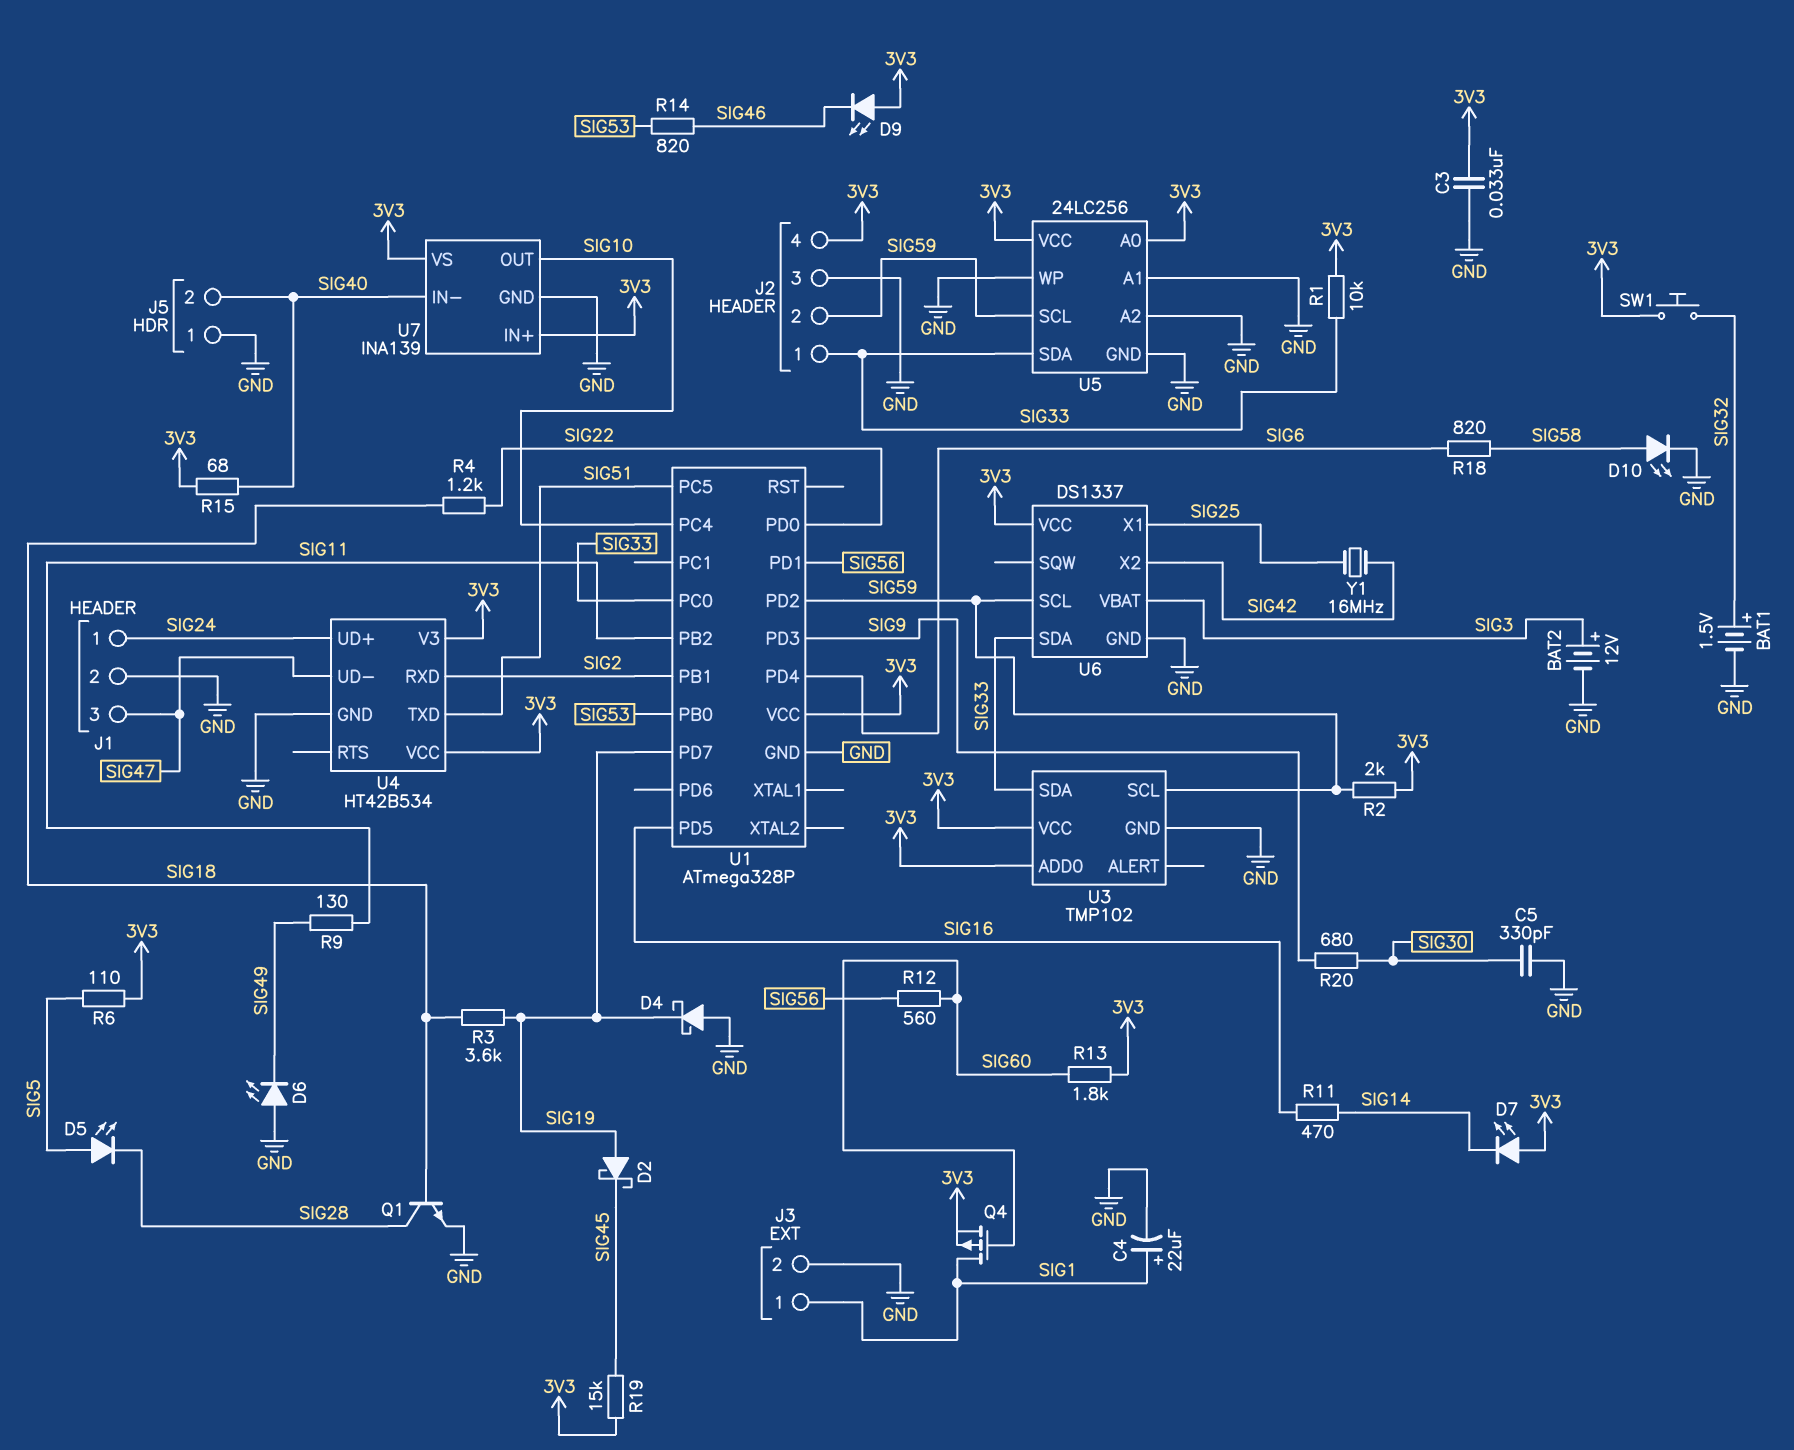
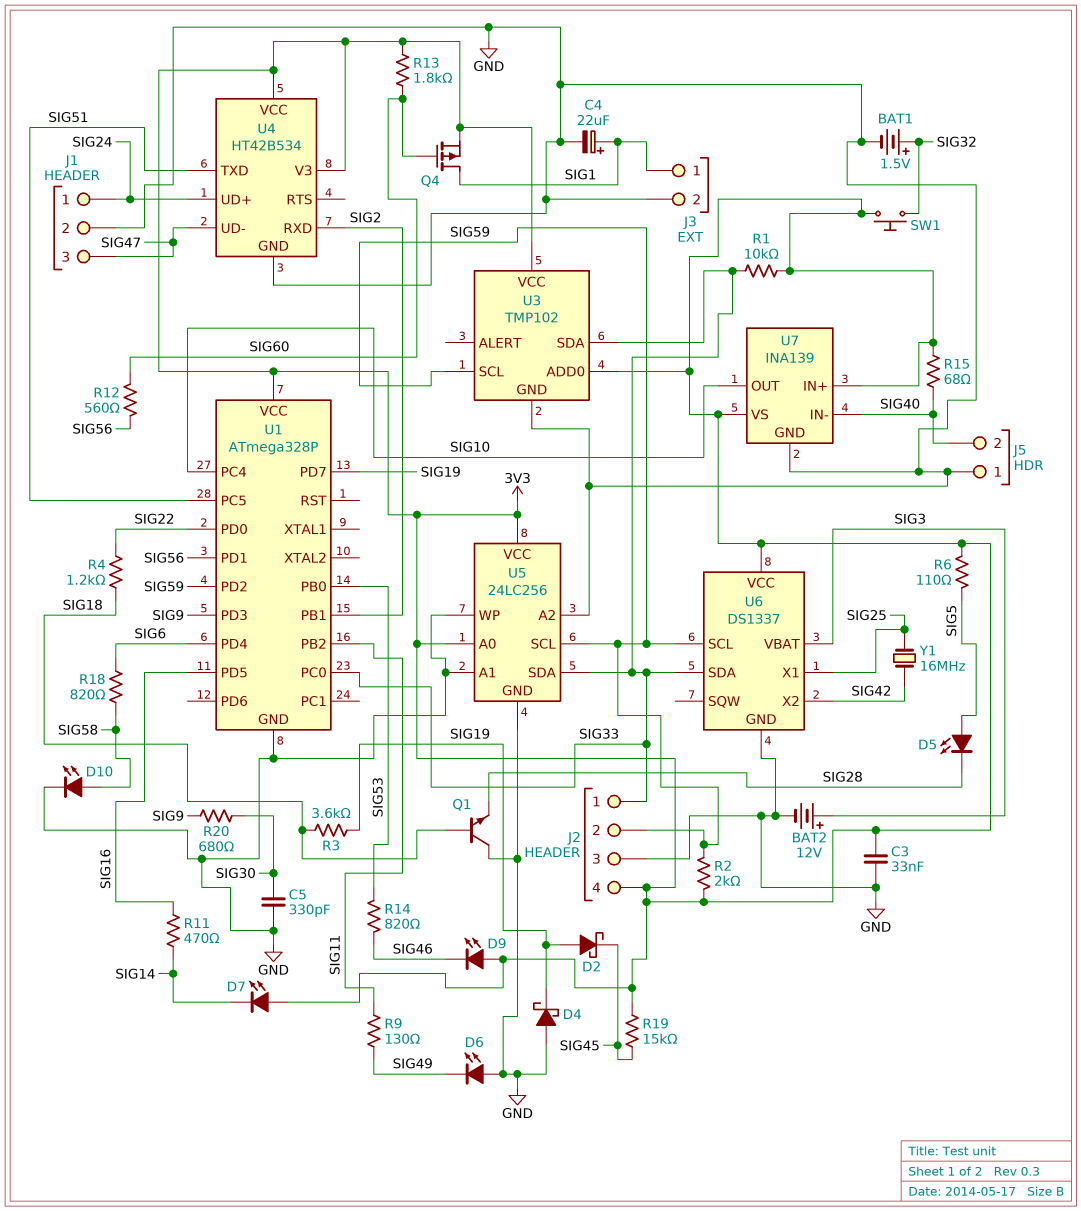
Q1: NPN (B SIG18, C SIG28, E GND) -> NPN (B SIG18, C GND, E SIG28)

